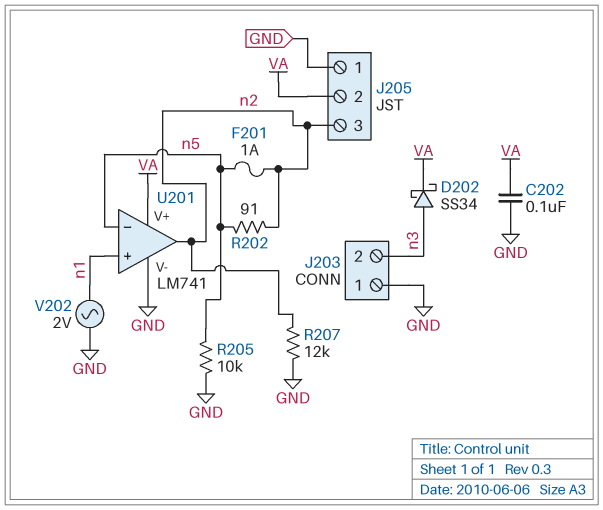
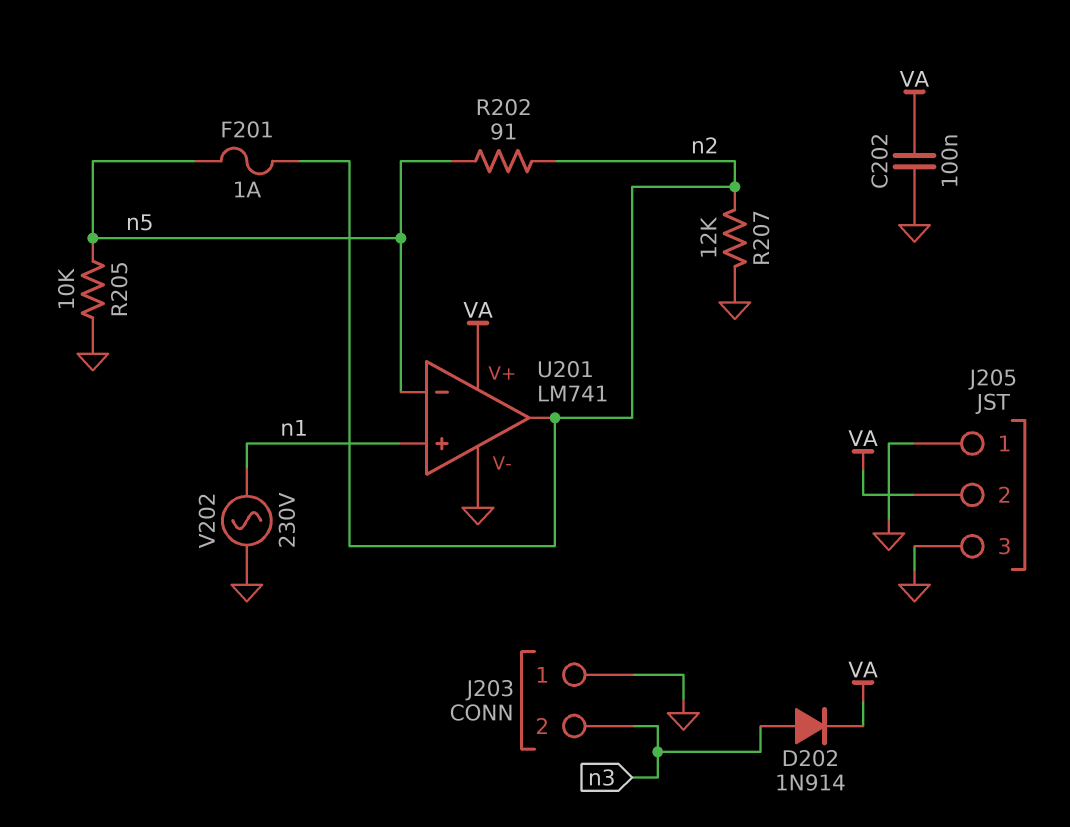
D202: schottky SS34 (A n3, K VA) -> diode 1N914 (A n3, K VA)
J205 pin 3: n2 -> GND
V202: AC 2V (GND, n1) -> AC 230V (GND, n1)

